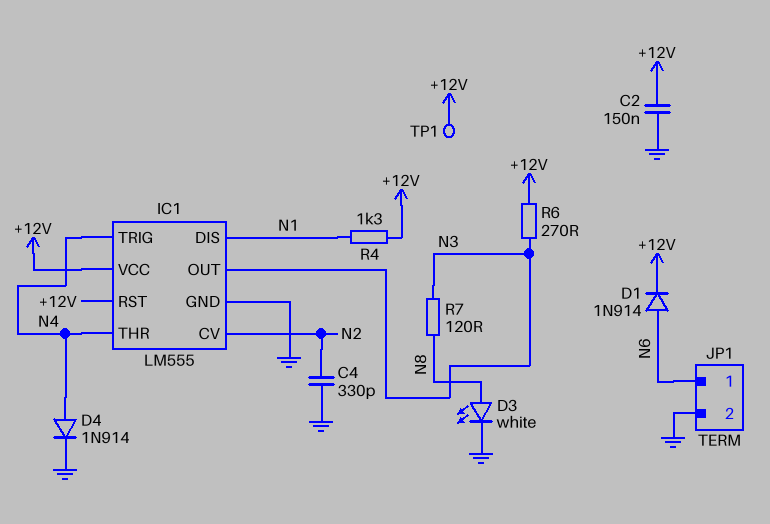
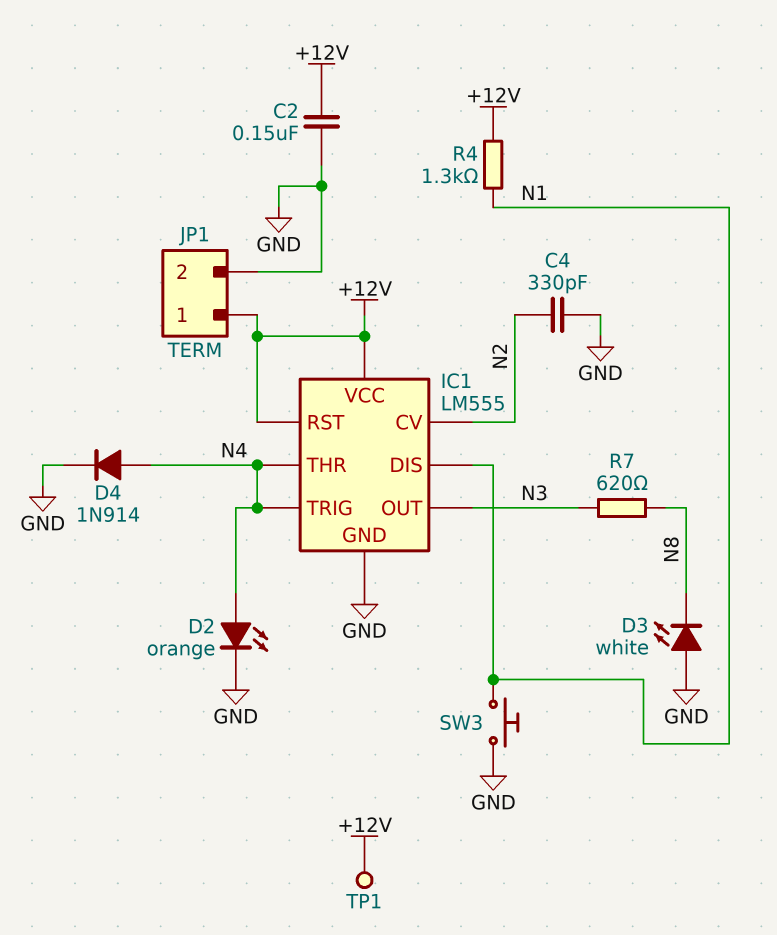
D1: diode 1N914 (A N6, K +12V) -> none
D2: none -> LED orange (A N4, K GND)
D3: LED white (A N8, K GND) -> LED white (A GND, K N8)
JP1 pin 1: N6 -> +12V
R6: 270 (+12V, N3) -> none
R7: 120 (N3, N8) -> 620 (N3, N8)
SW3: none -> button (GND, N1)

